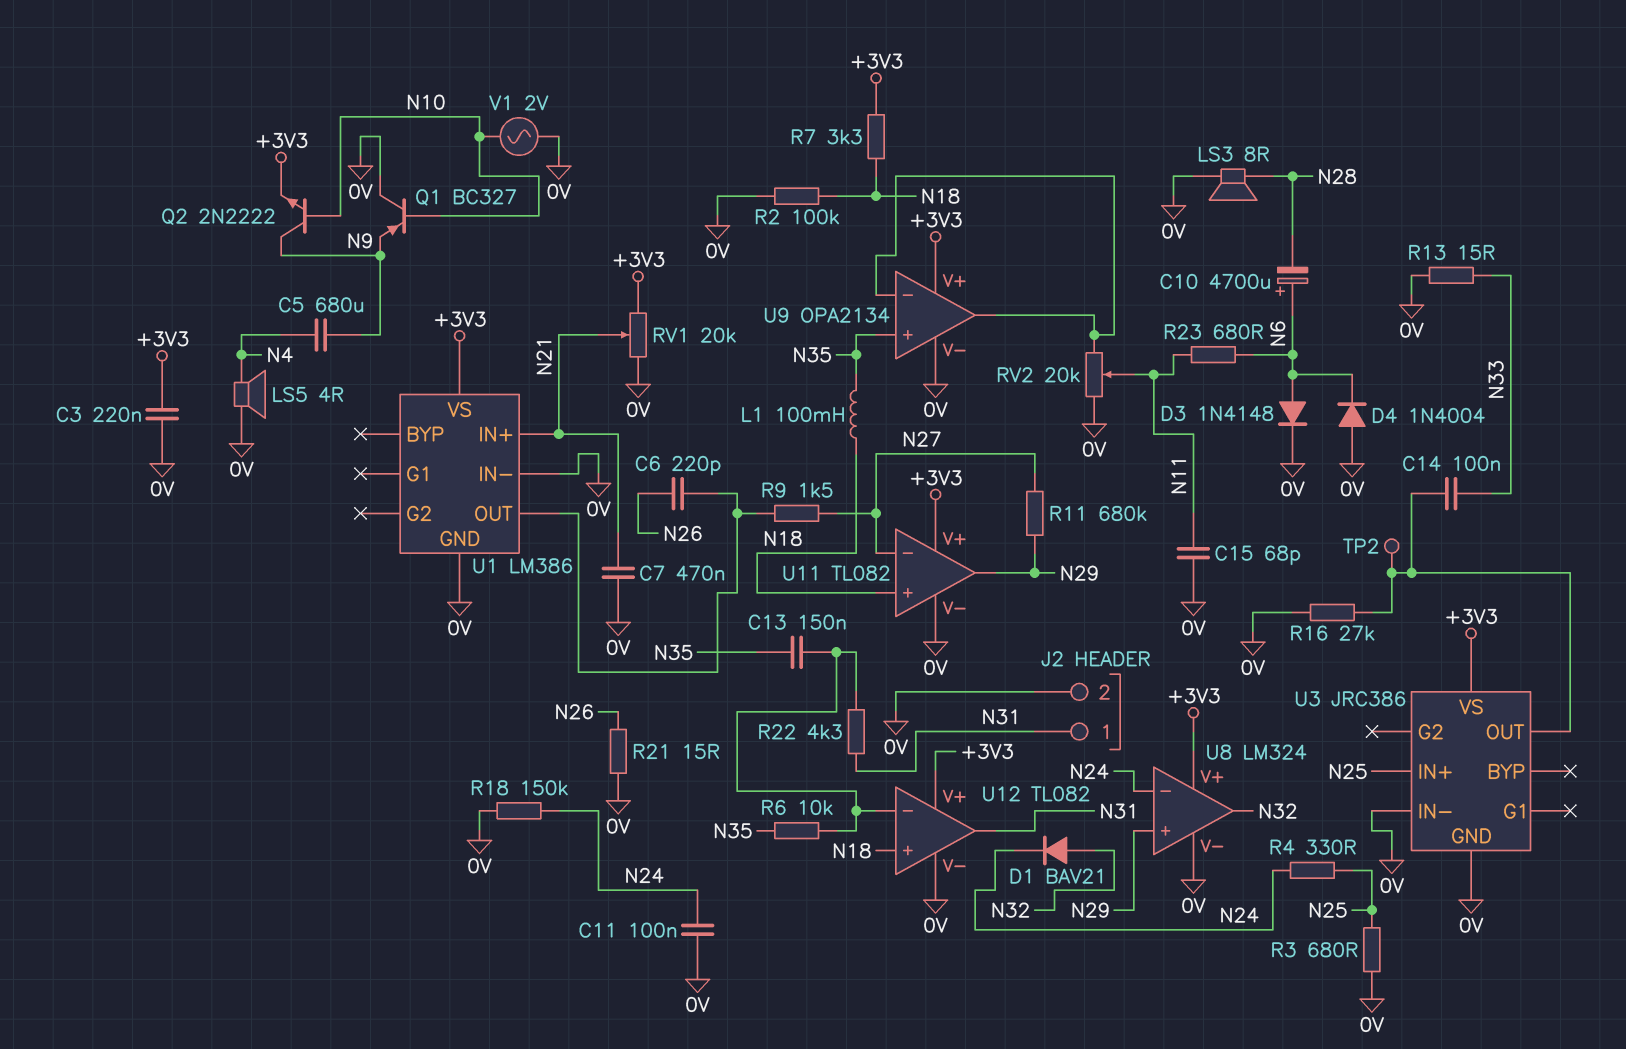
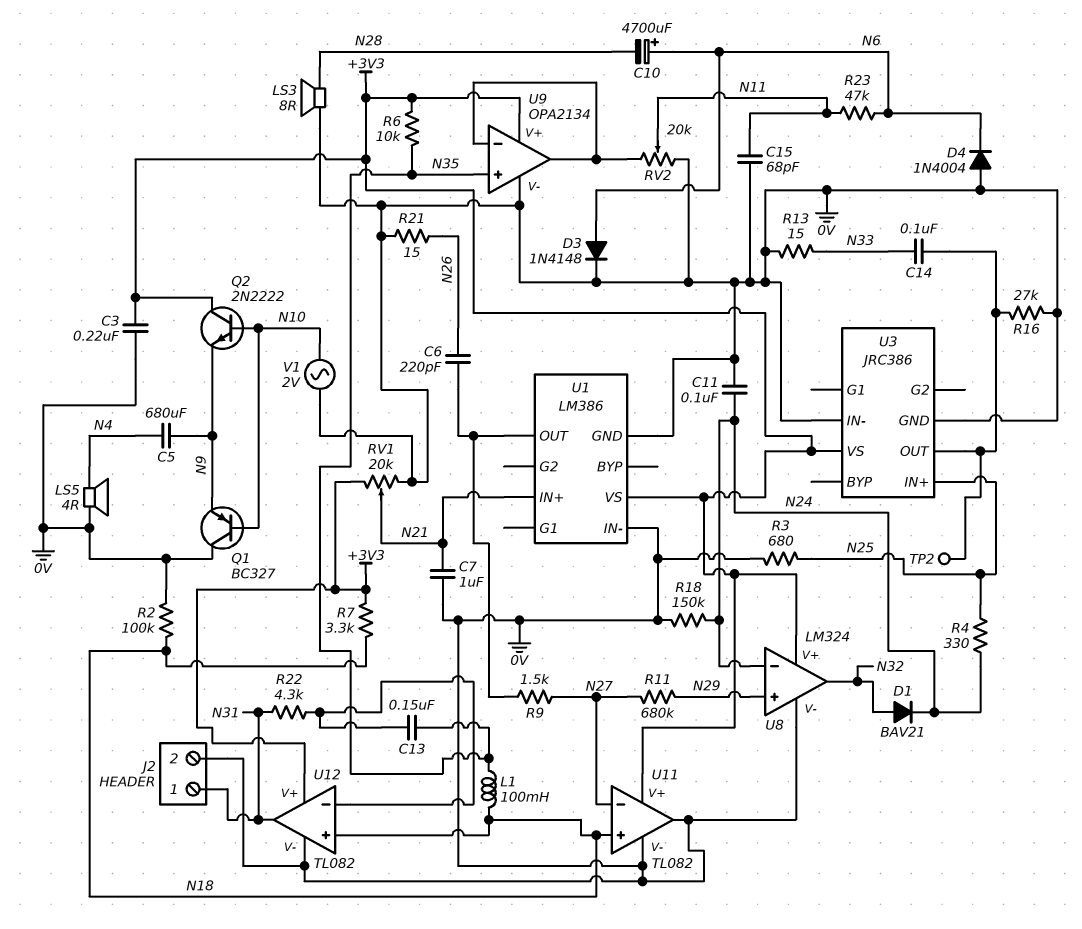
C7: 470nF (0V, N21) -> 1uF (0V, N21)
Q2: NPN 2N2222 (B N10, C N9, E +3V3) -> NPN 2N2222 (B N10, C +3V3, E N9)
R6: 10k (N35, U12/in-) -> 10k (+3V3, N35)
R23: 680 (N6, N11) -> 47k (N6, N11)
U11 pin out: N29 -> 0V

